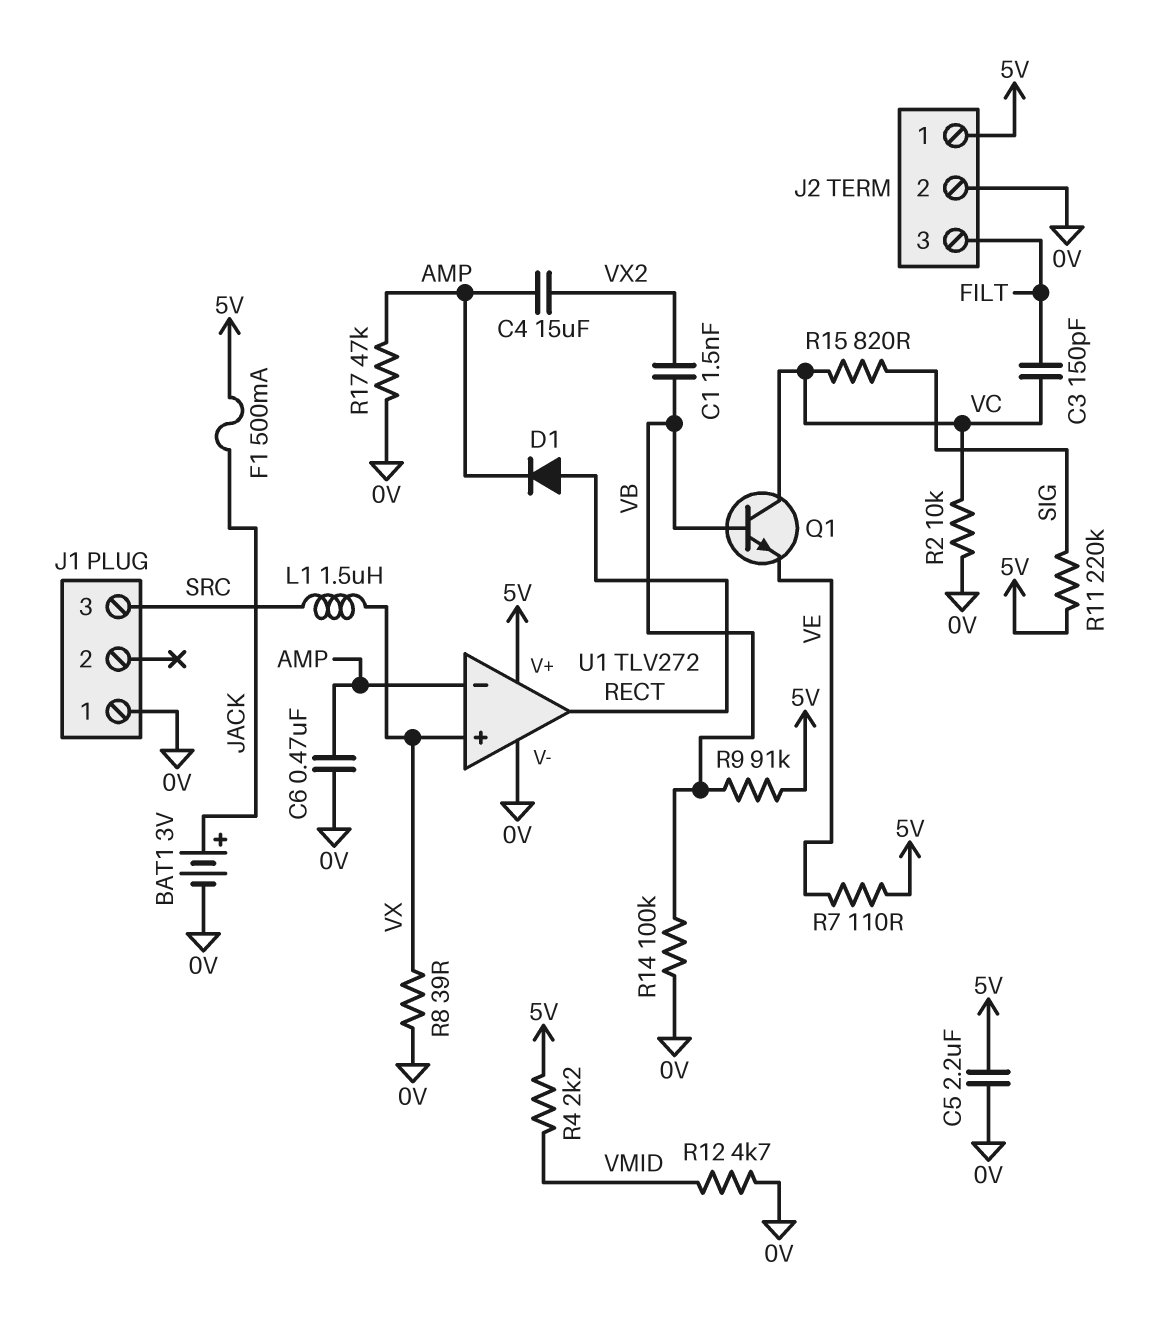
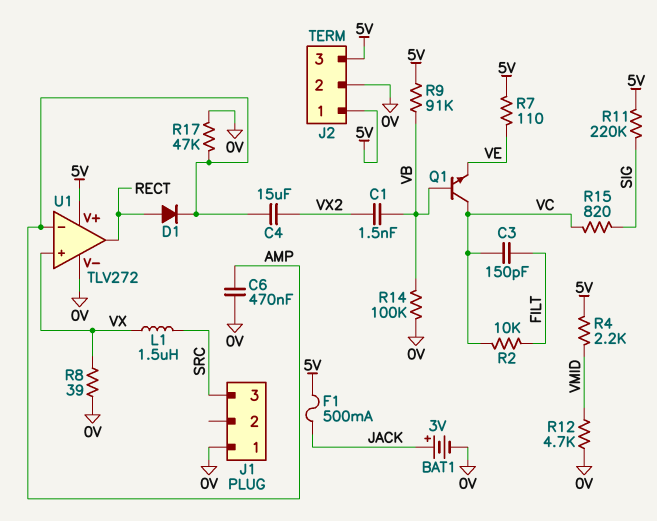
C5: 2.2uF (0V, 5V) -> none
J2 pin 3: FILT -> 5V
R2: 10k (0V, VC) -> 10k (FILT, VC)

